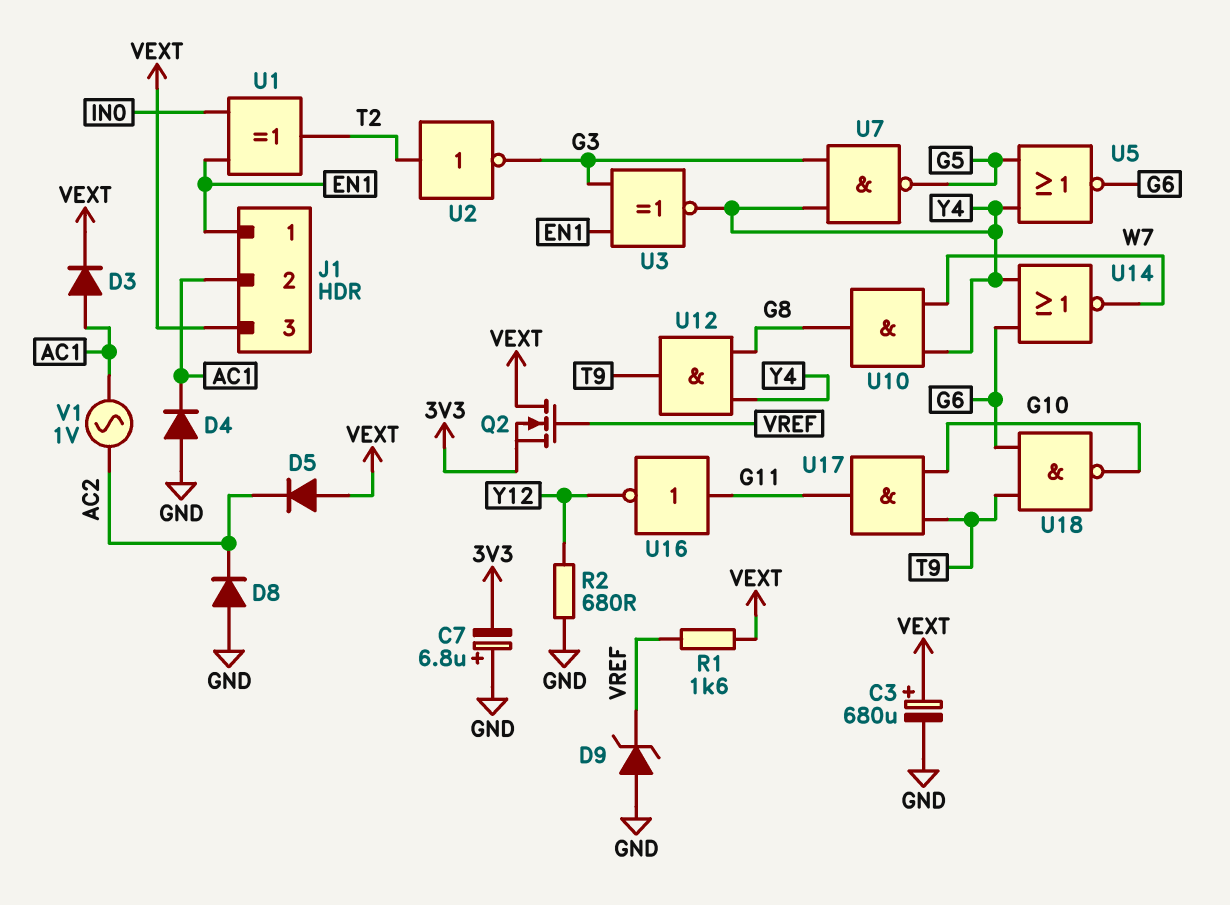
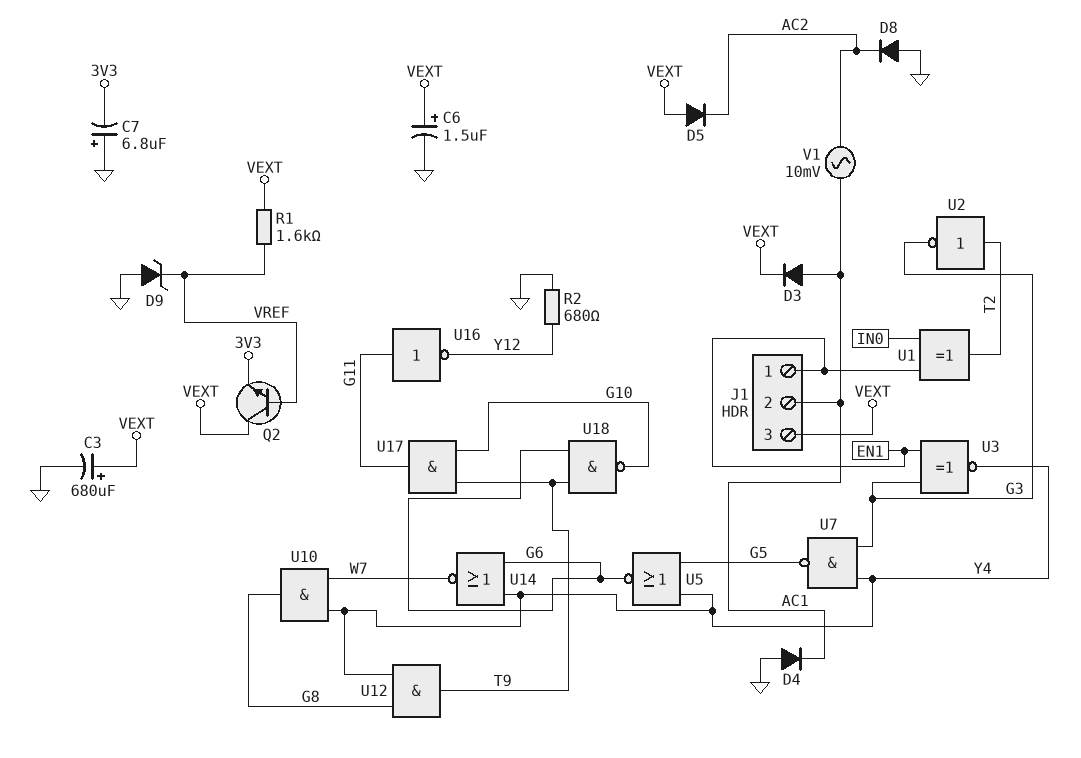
C6: none -> 1.5uF (plus VEXT, minus GND)
Q2: NMOS (G VREF, D VEXT, S 3V3) -> NPN (B VREF, C VEXT, E 3V3)
V1: AC 1V (AC1, AC2) -> AC 10mV (AC1, AC2)

